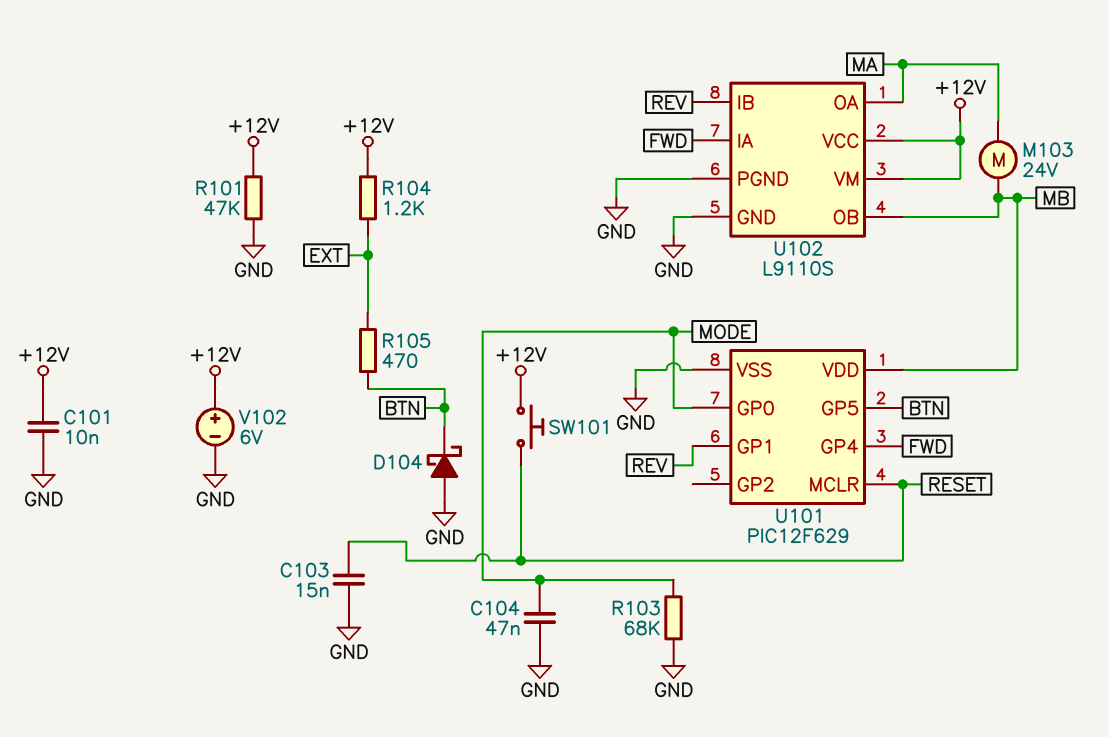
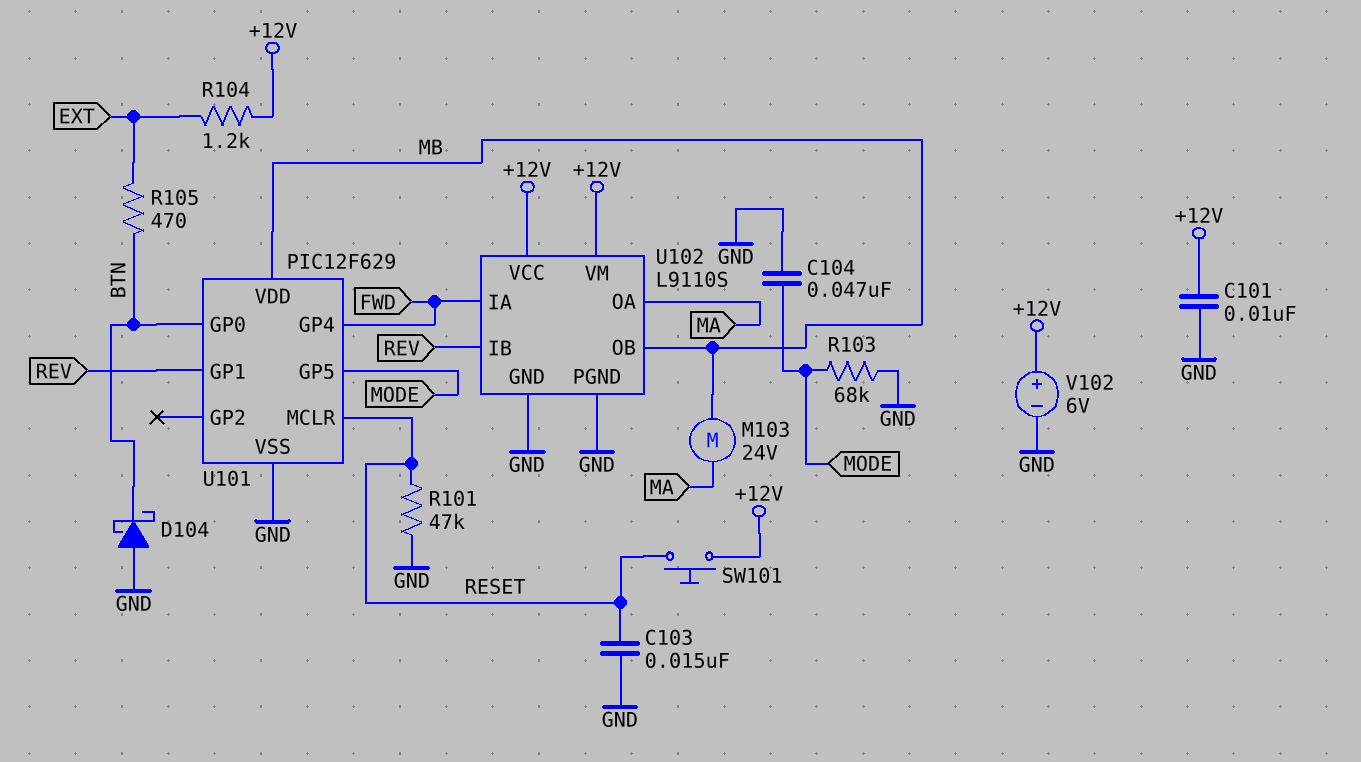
R101: 47k (+12V, GND) -> 47k (GND, RESET)
U101 pin GP0: MODE -> BTN
U101 pin GP5: BTN -> MODE

